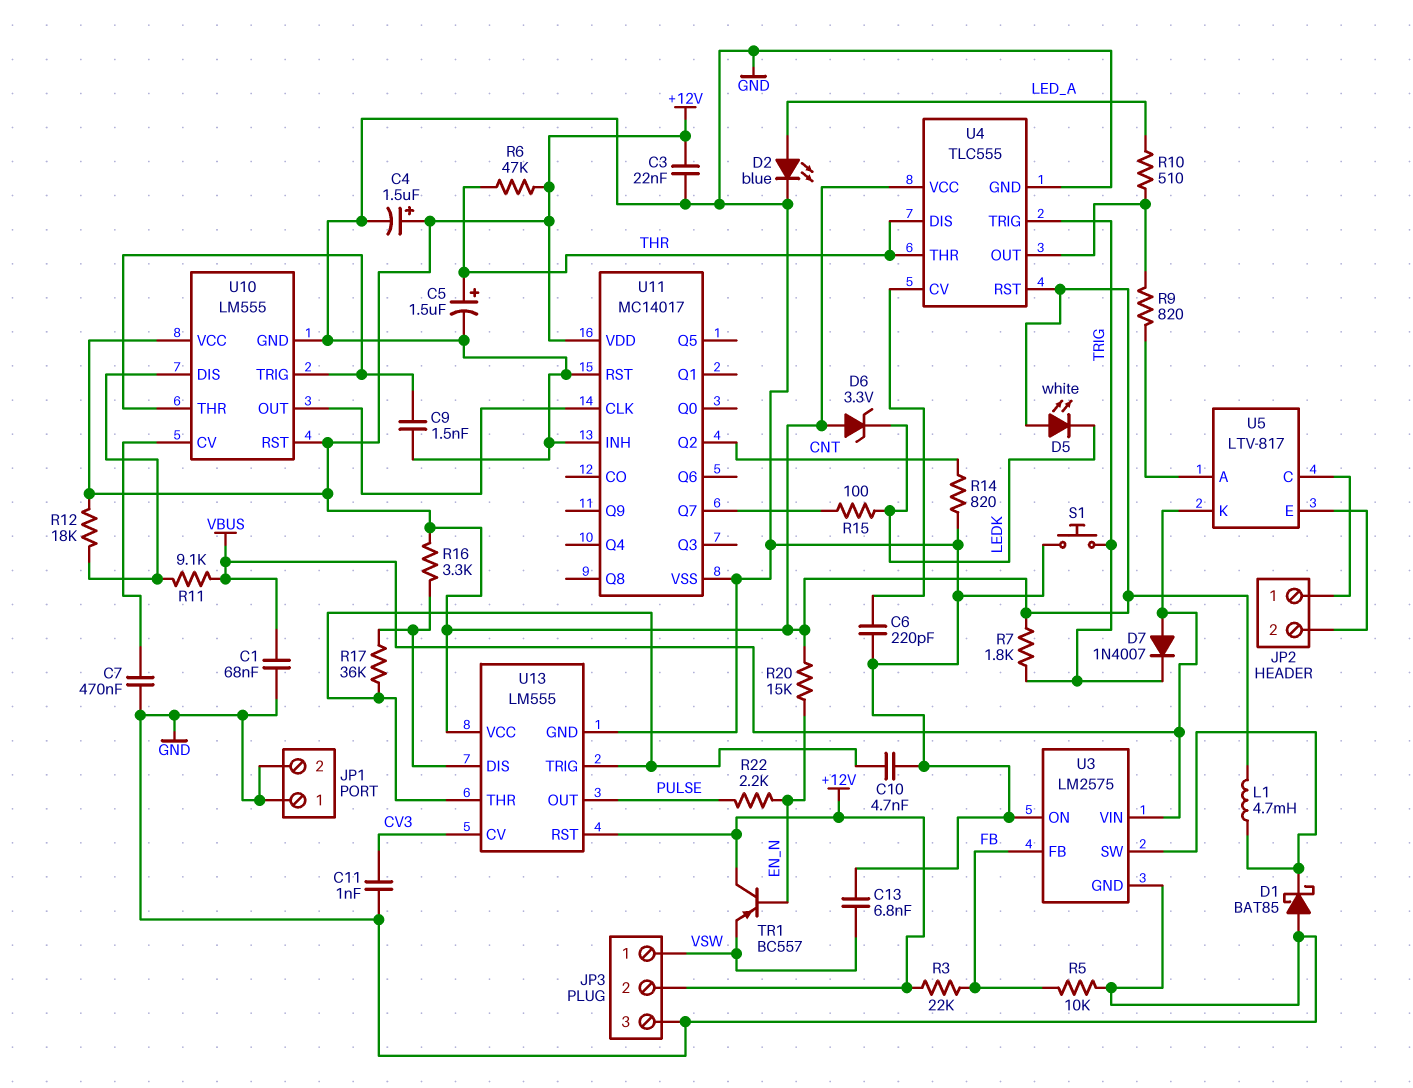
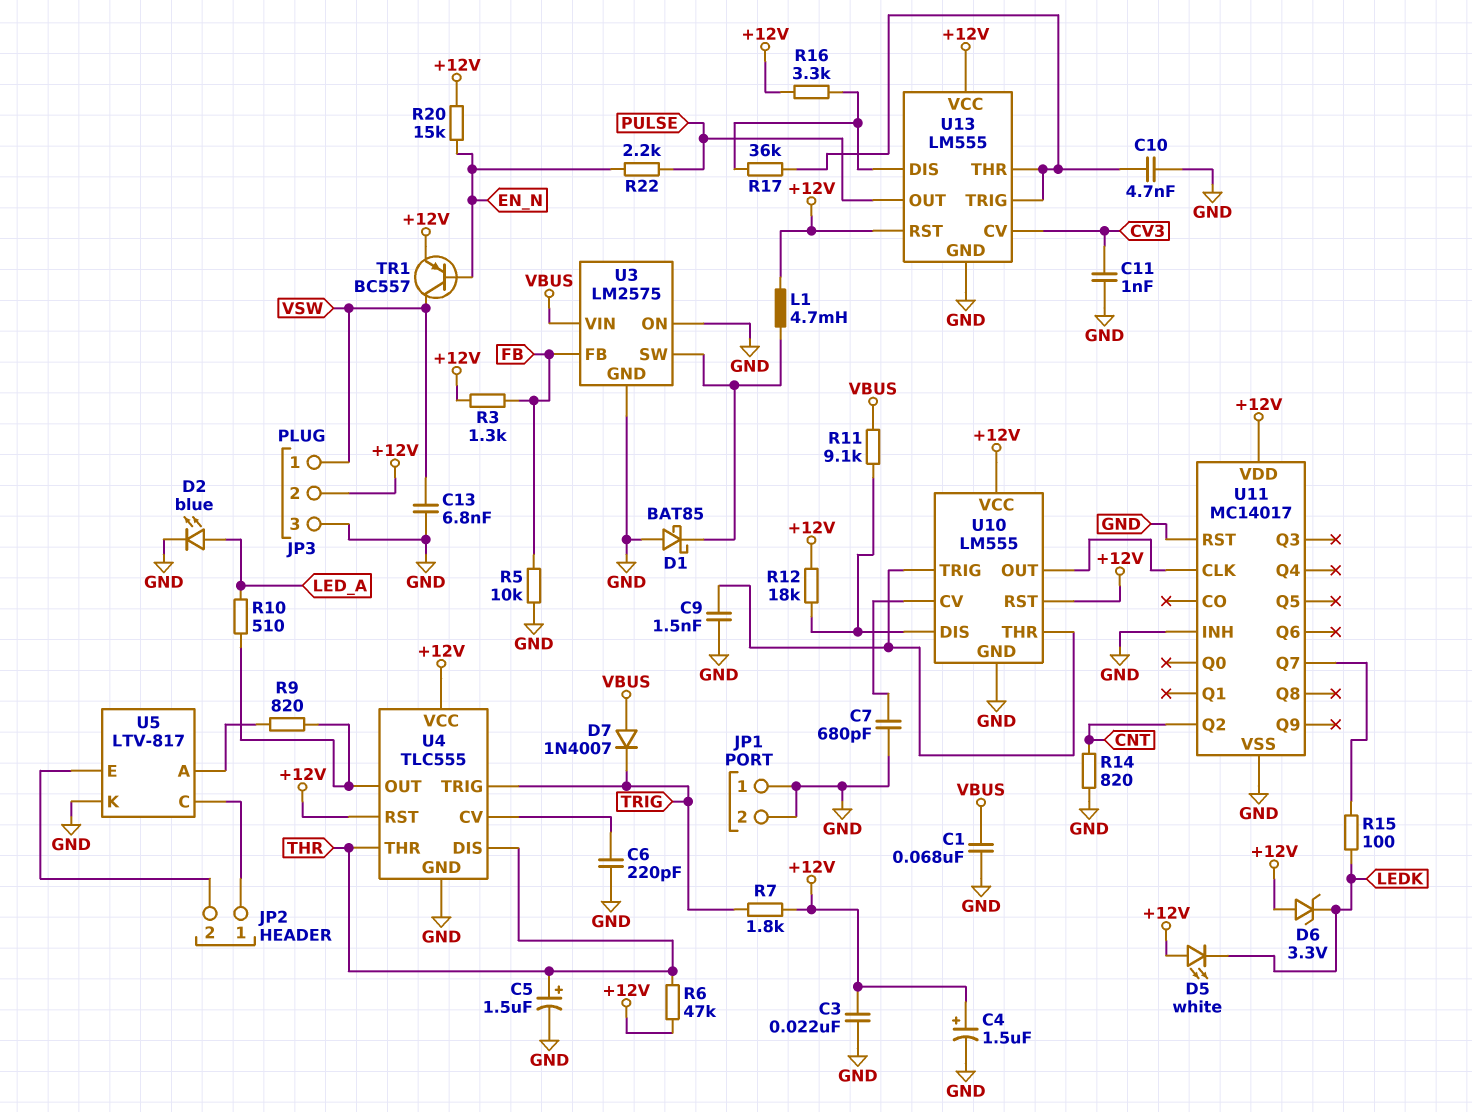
C7: 470nF (GND, U10/CV) -> 680pF (GND, U10/CV)
R3: 22k (+12V, FB) -> 1.3k (+12V, FB)
S1: button (GND, TRIG) -> none
TR1: PNP BC557 (B EN_N, C +12V, E VSW) -> PNP BC557 (B EN_N, C VSW, E +12V)
U5 pin K: VBUS -> GND

